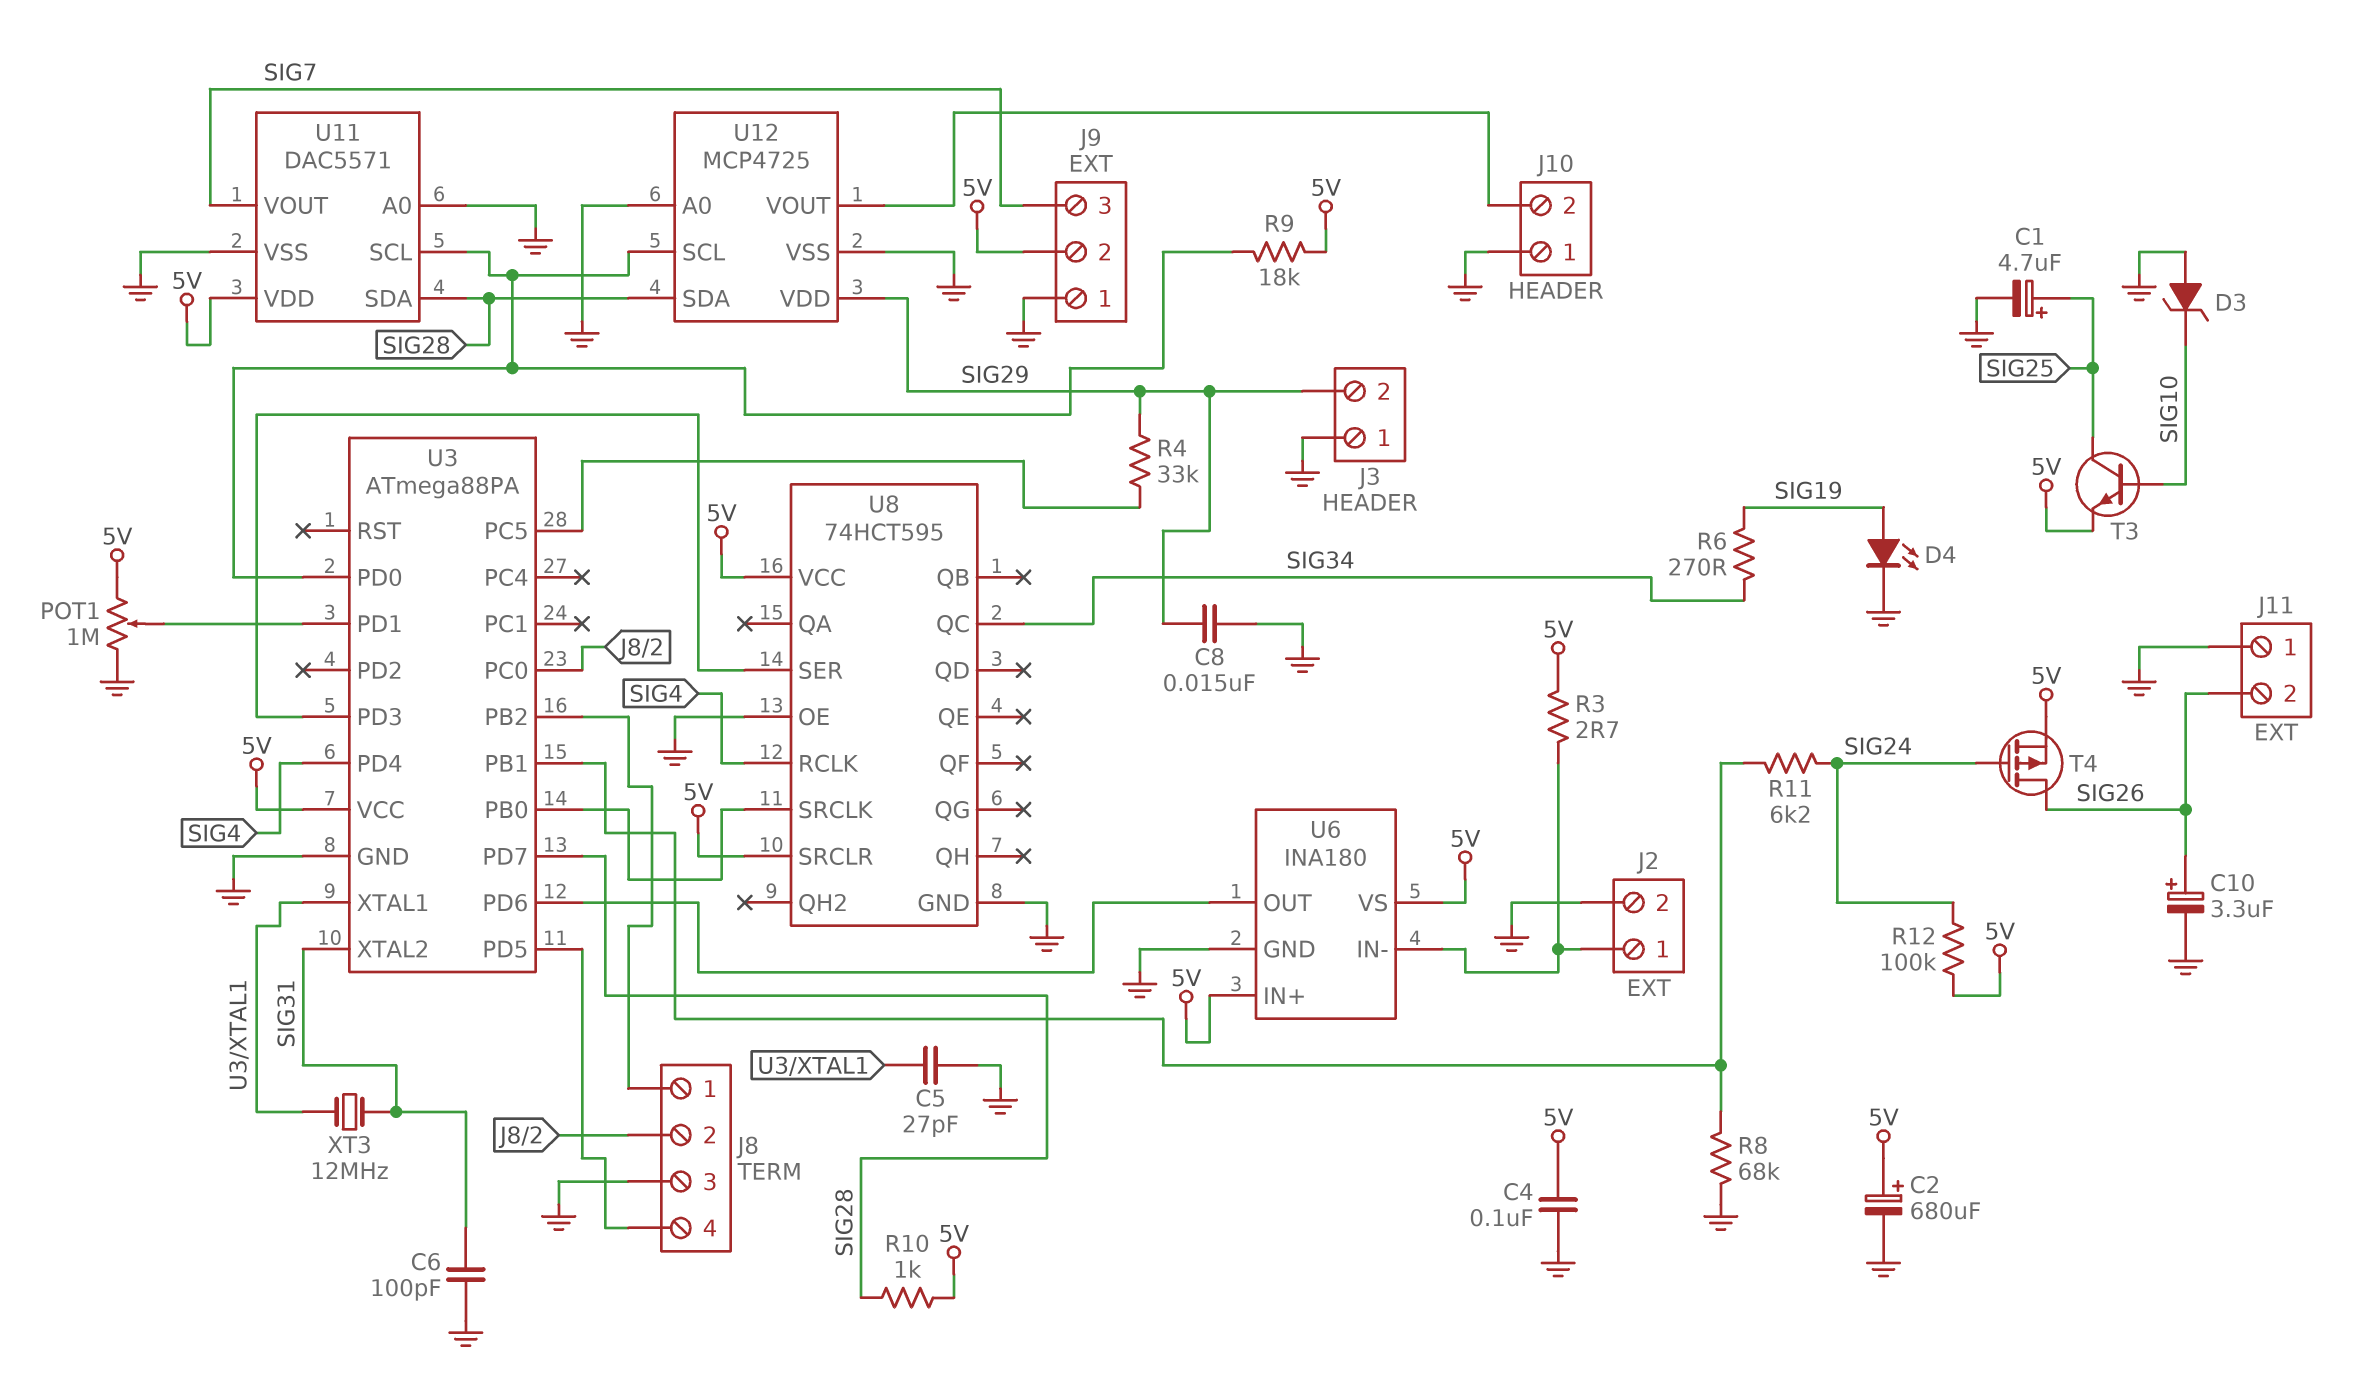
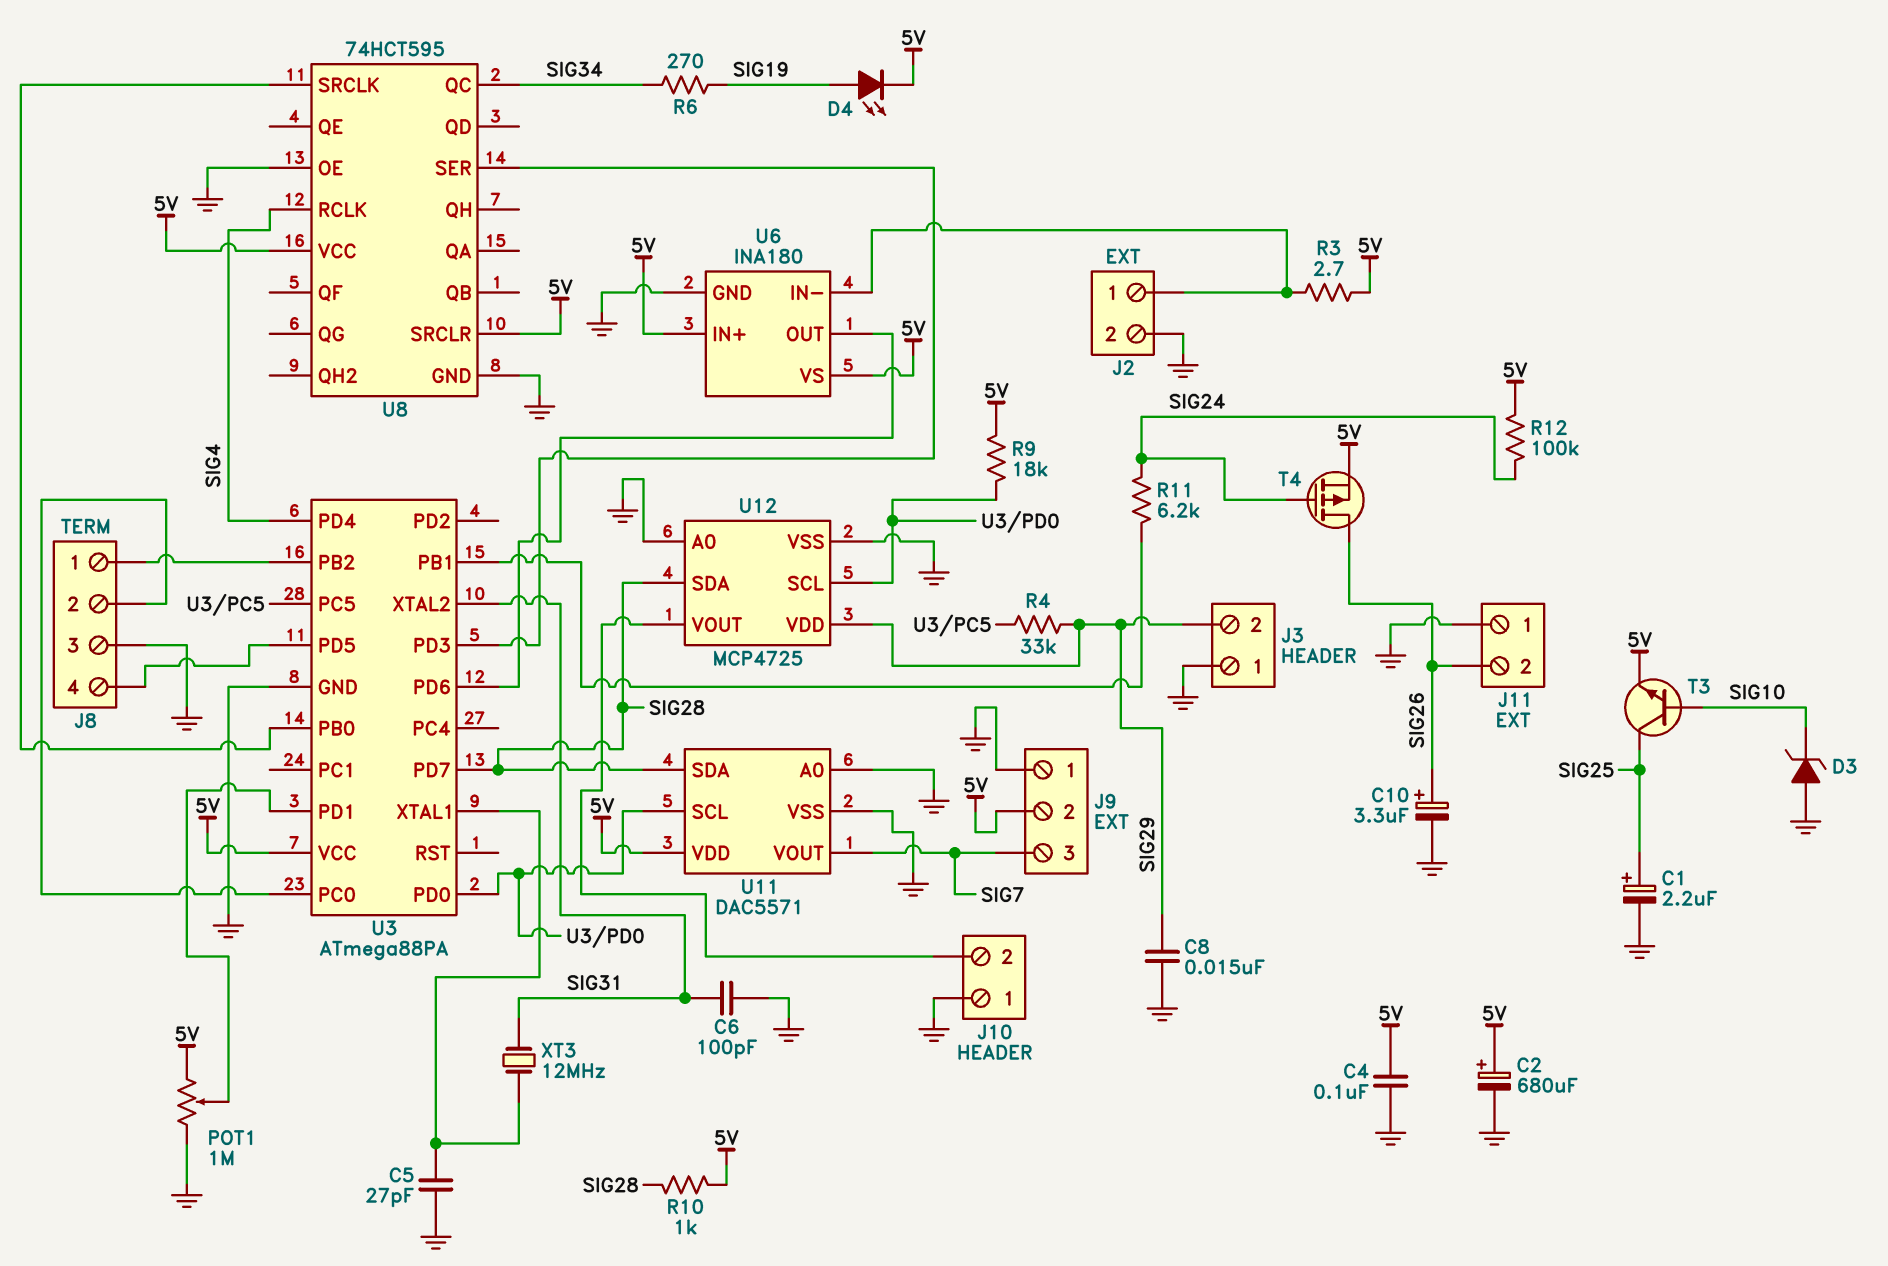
C1: 4.7uF (plus SIG25, minus GND) -> 2.2uF (plus SIG25, minus GND)
D4: LED (A SIG19, K GND) -> LED (A SIG19, K 5V)
R8: 68k (GND, U3/PB1) -> none

